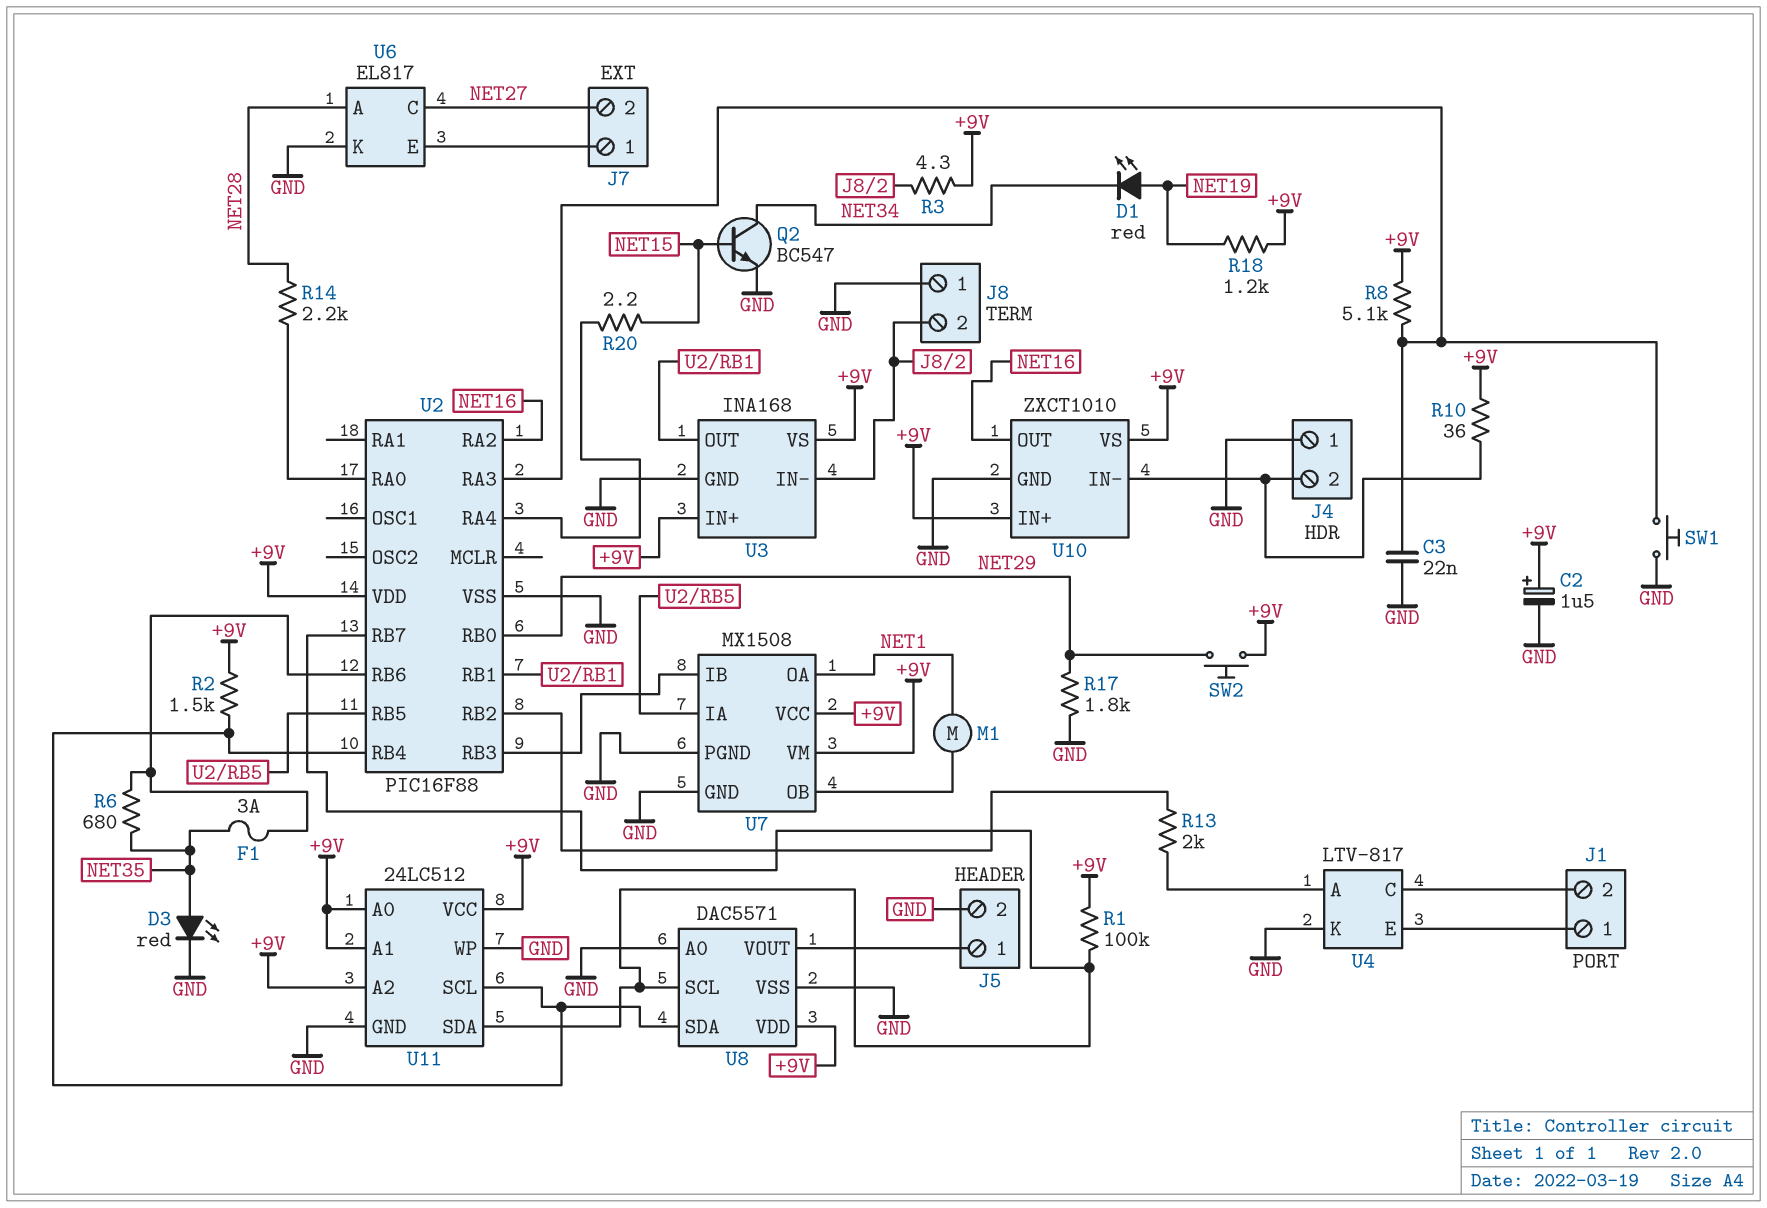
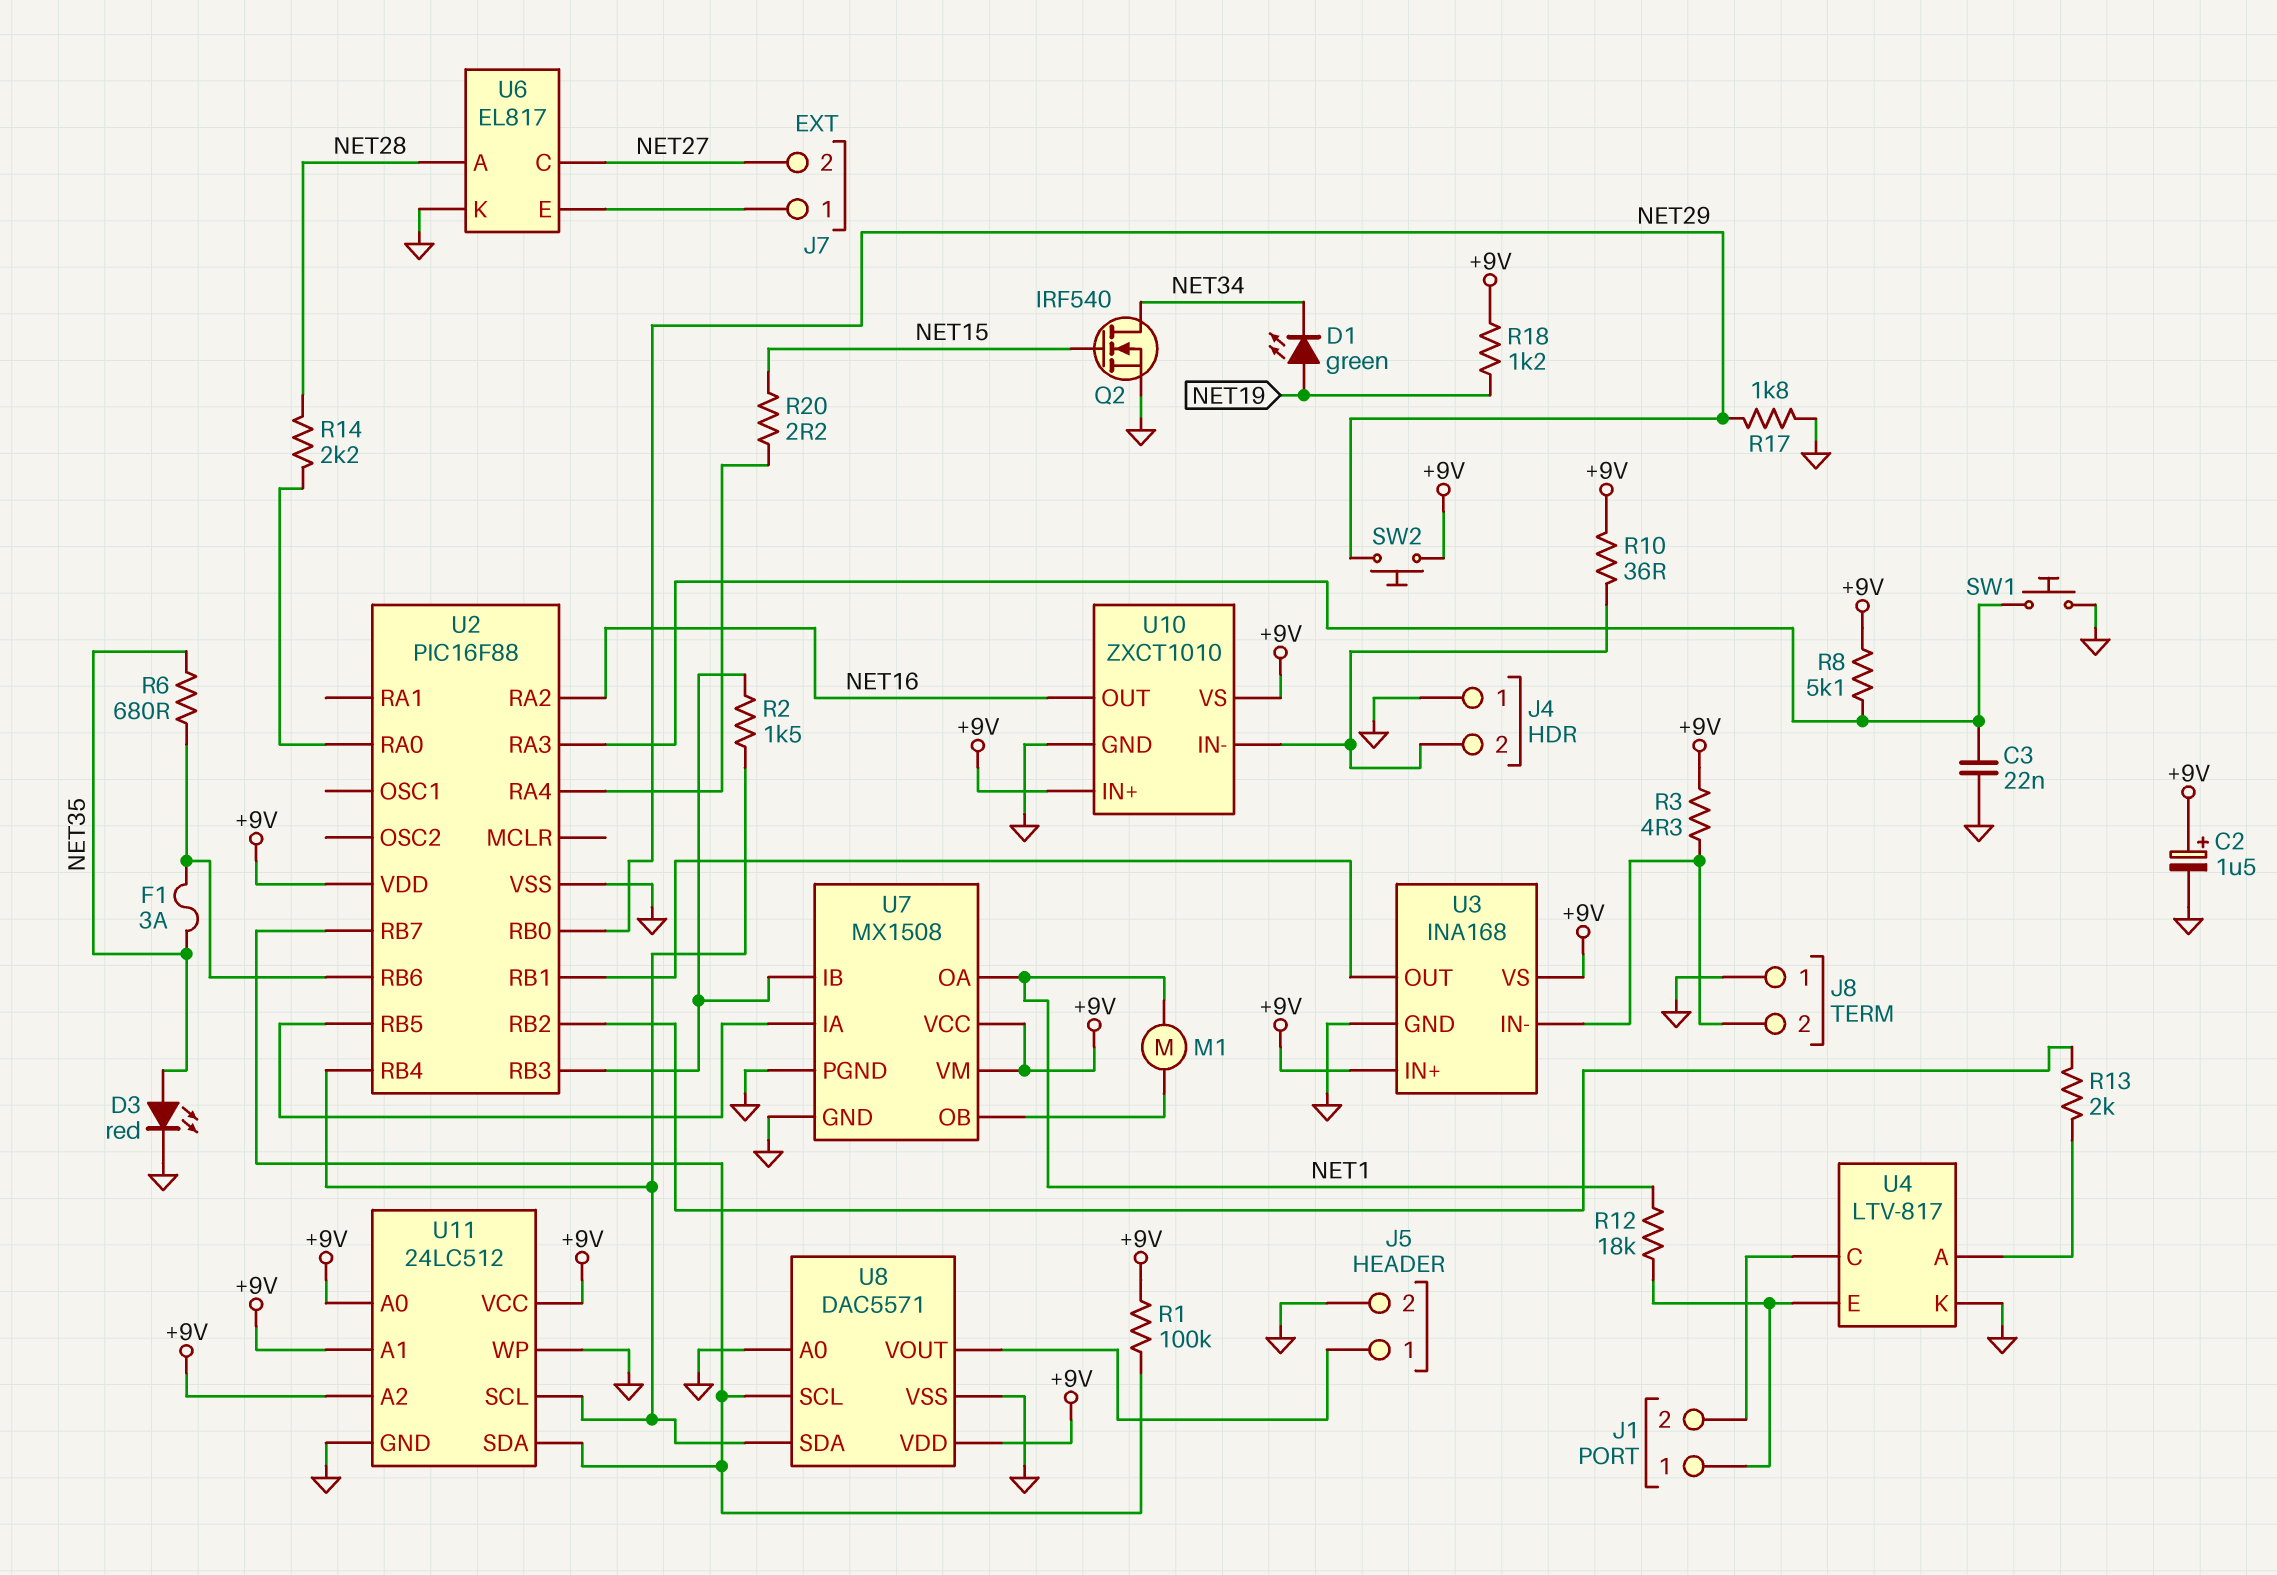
D1: LED red (A NET19, K NET34) -> LED green (A NET19, K NET34)
Q2: NPN BC547 (B NET15, C NET34, E GND) -> NMOS IRF540 (G NET15, D NET34, S GND)
R2: 1.5k (+9V, U2/RB4) -> 1.5k (U2/RB3, U2/RB4)
R12: none -> 18k (J1/1, NET1)

